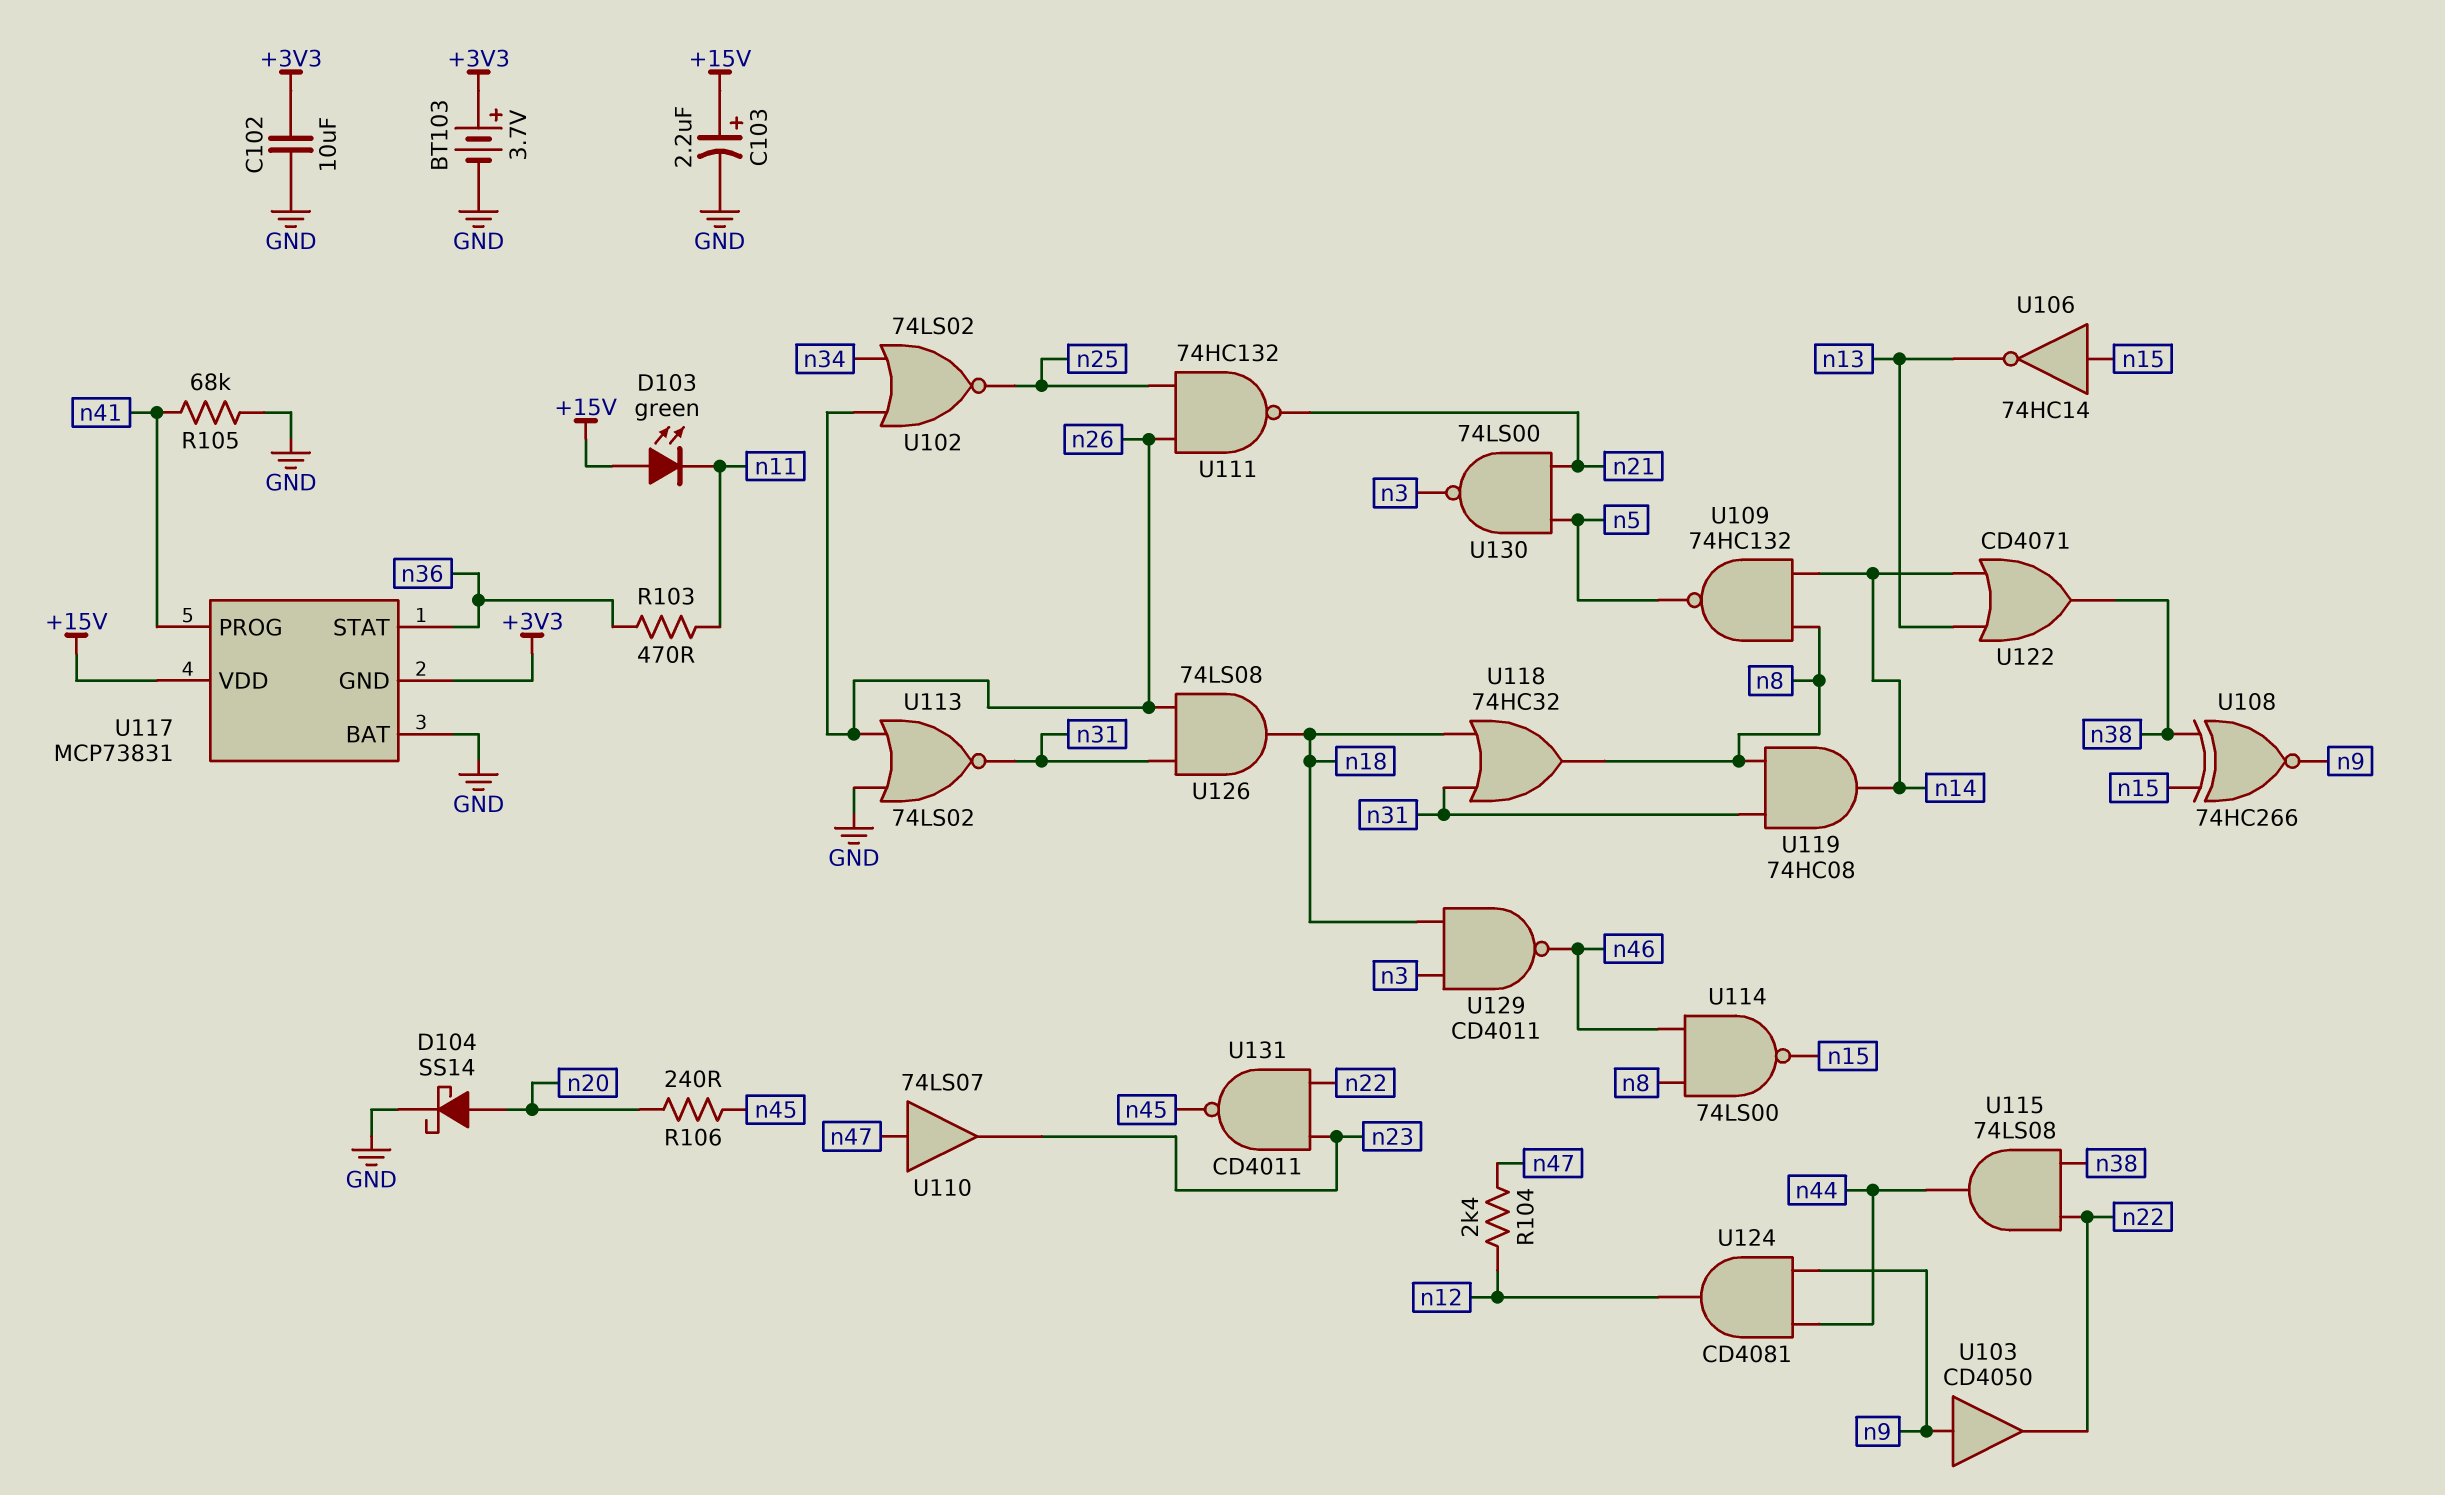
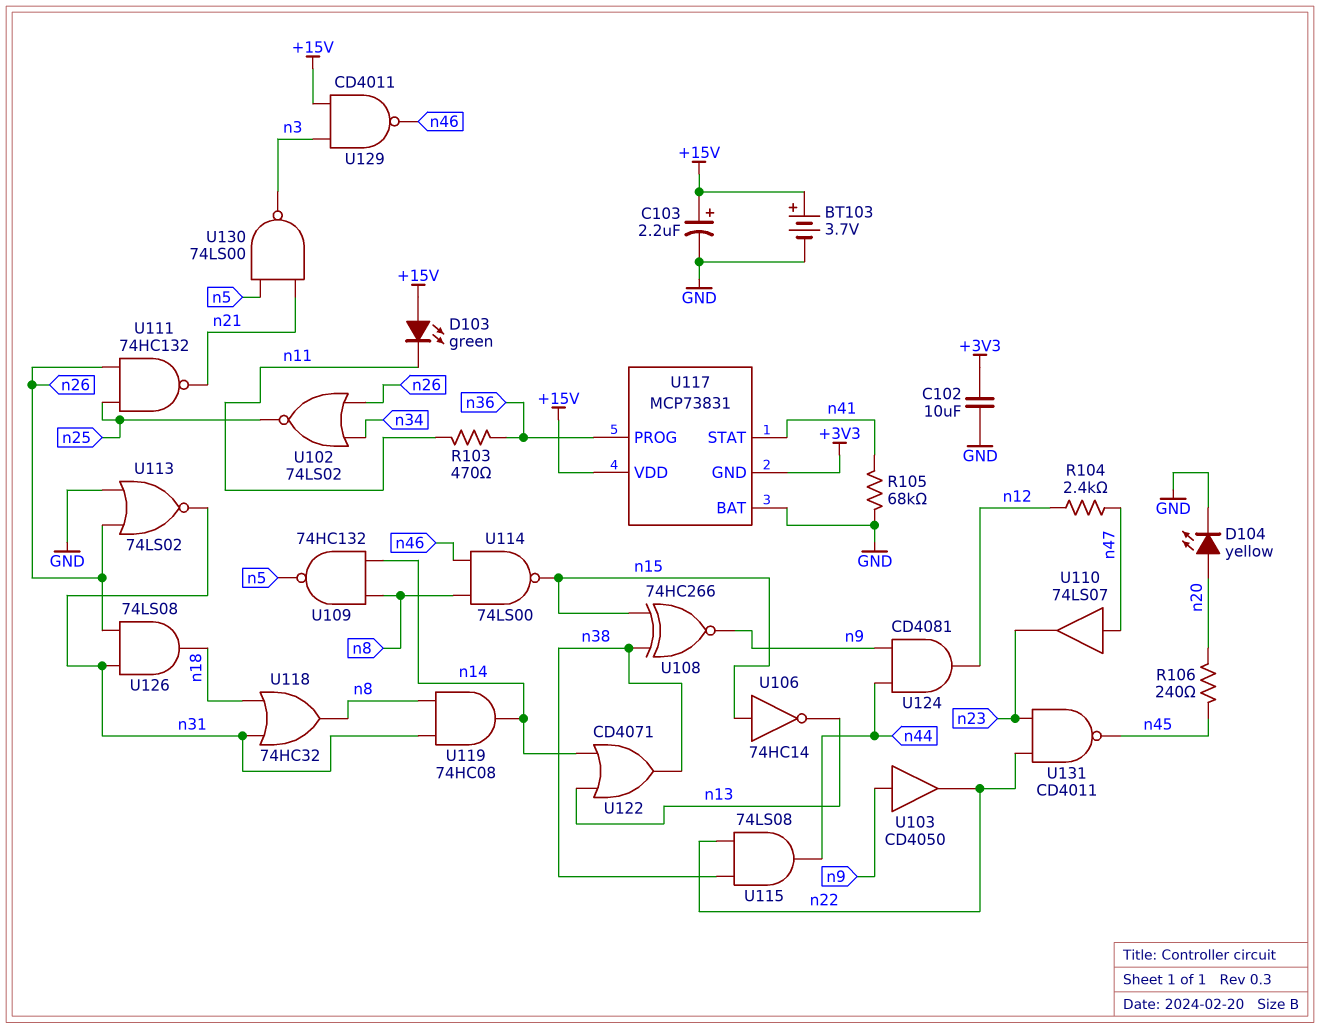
BT103: 3.7V (plus +3V3, minus GND) -> 3.7V (plus +15V, minus GND)
D104: schottky SS14 (A n20, K GND) -> LED yellow (A n20, K GND)
U117 pin PROG: n41 -> n36
U117 pin STAT: n36 -> n41
U129: NAND CD4011 (in n3, in n18, out n46) -> NAND CD4011 (in +15V, in n3, out n46)

